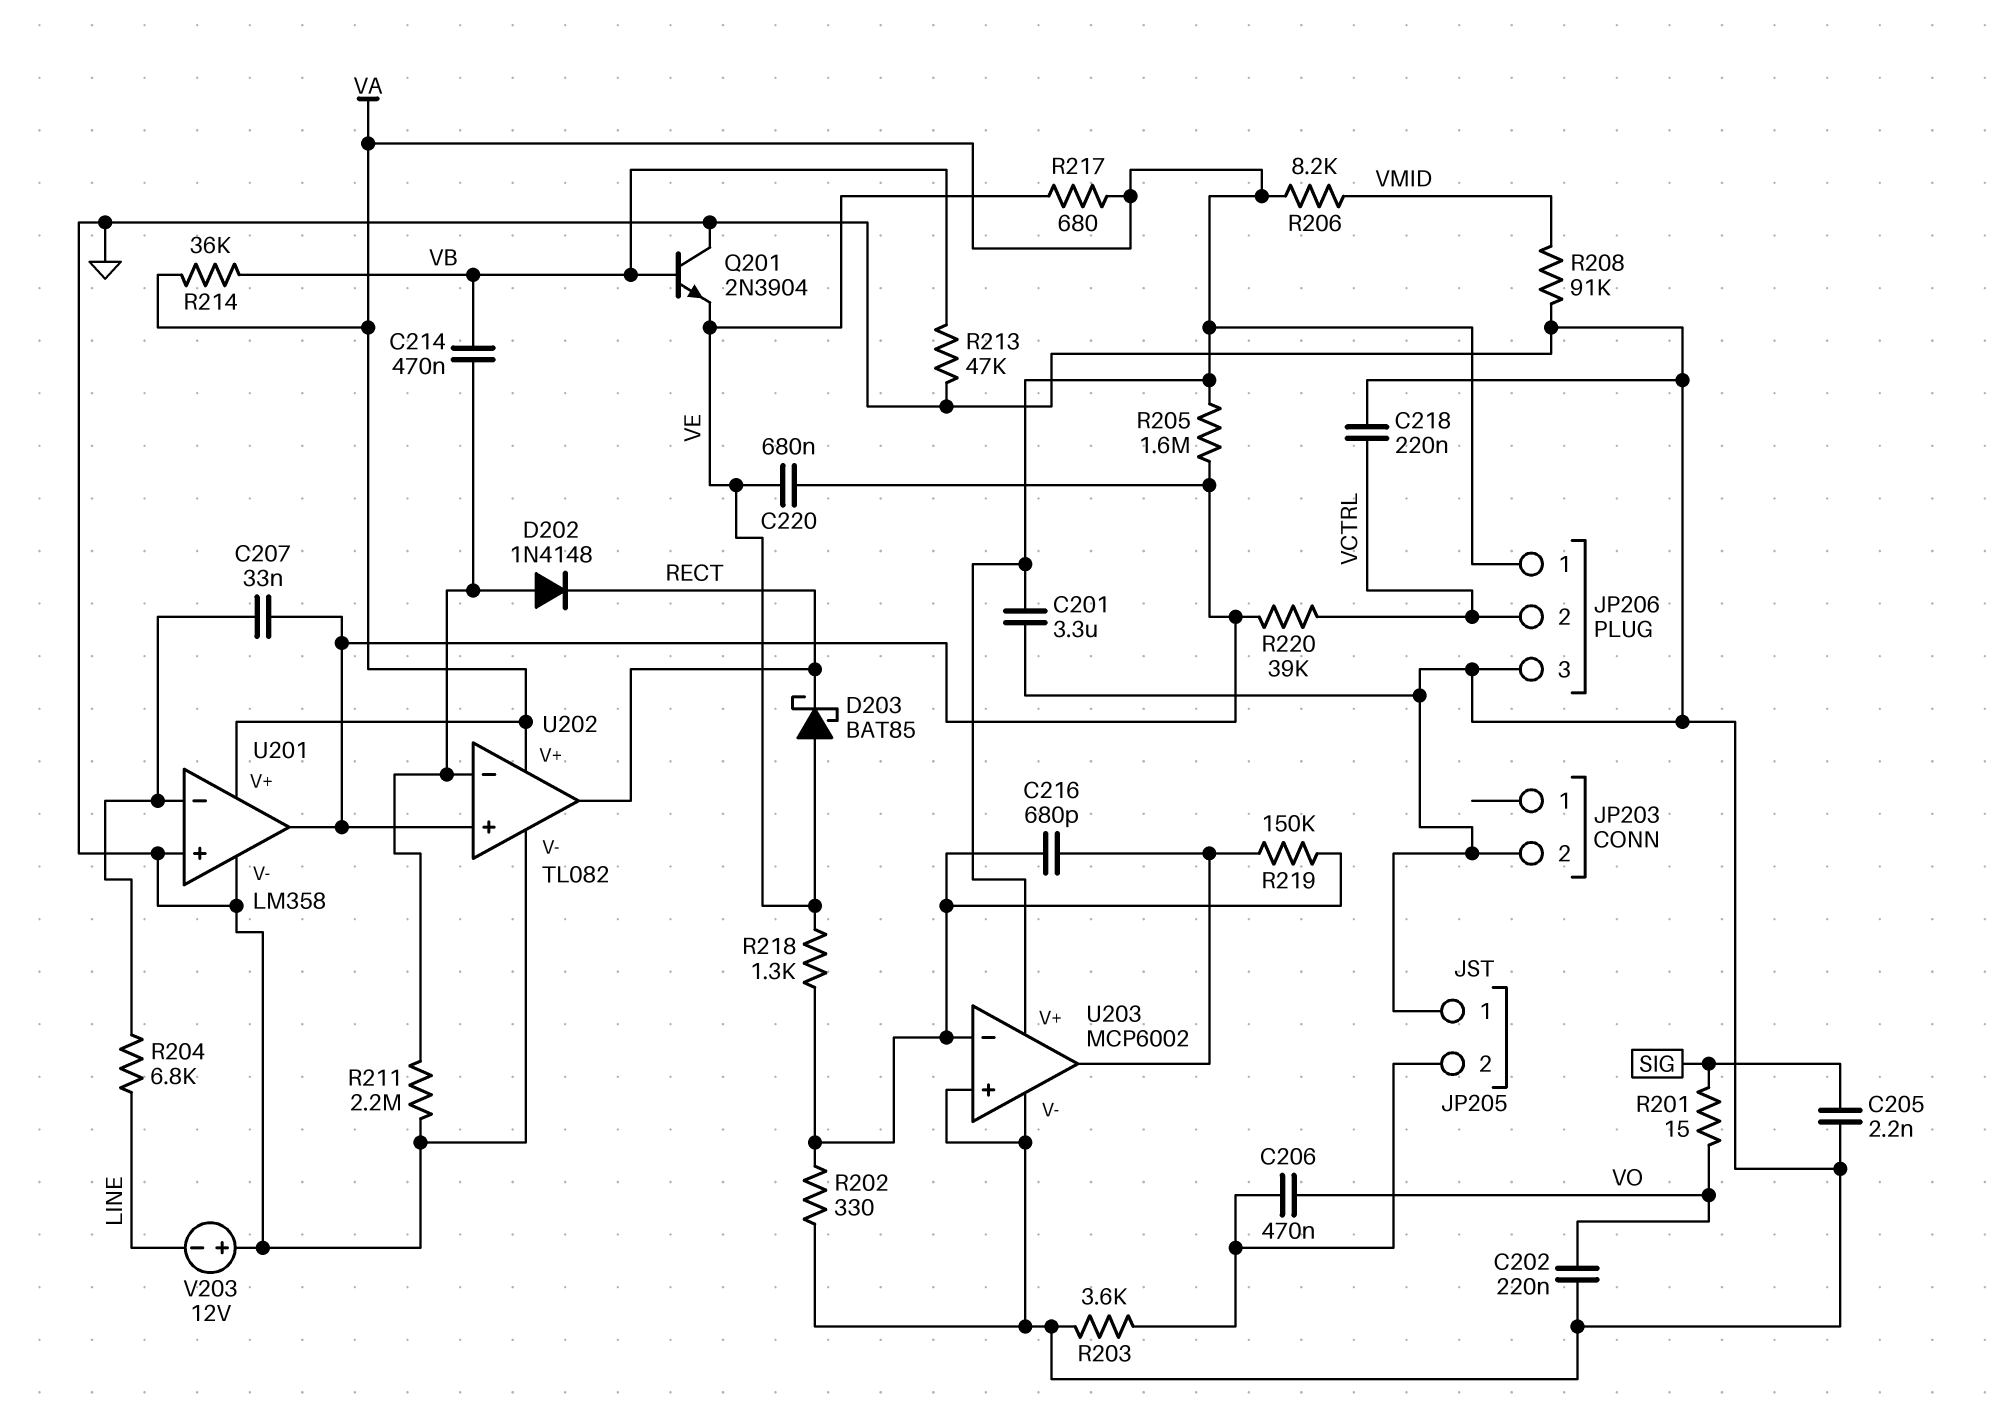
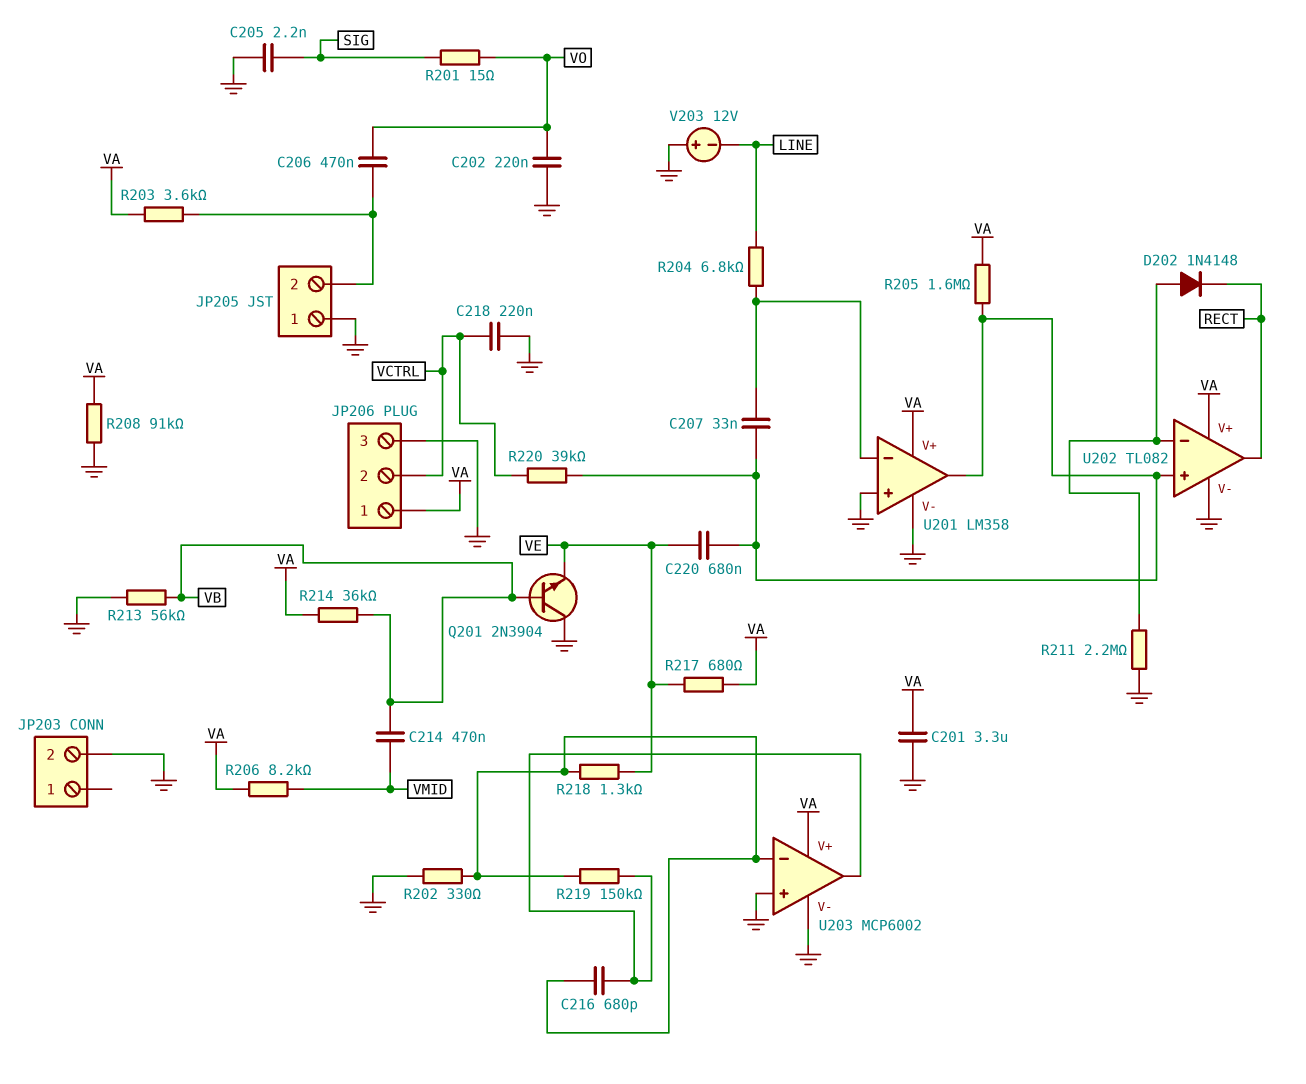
C214: 470nF (U202/in-, VB) -> 470nF (VB, VMID)
D203: schottky BAT85 (A VE, K RECT) -> none
R203: 3.6k (GND, JP205/2) -> 3.6k (JP205/2, VA)
R208: 91k (GND, VMID) -> 91k (GND, VA)
R213: 47k (GND, VB) -> 56k (GND, VB)

